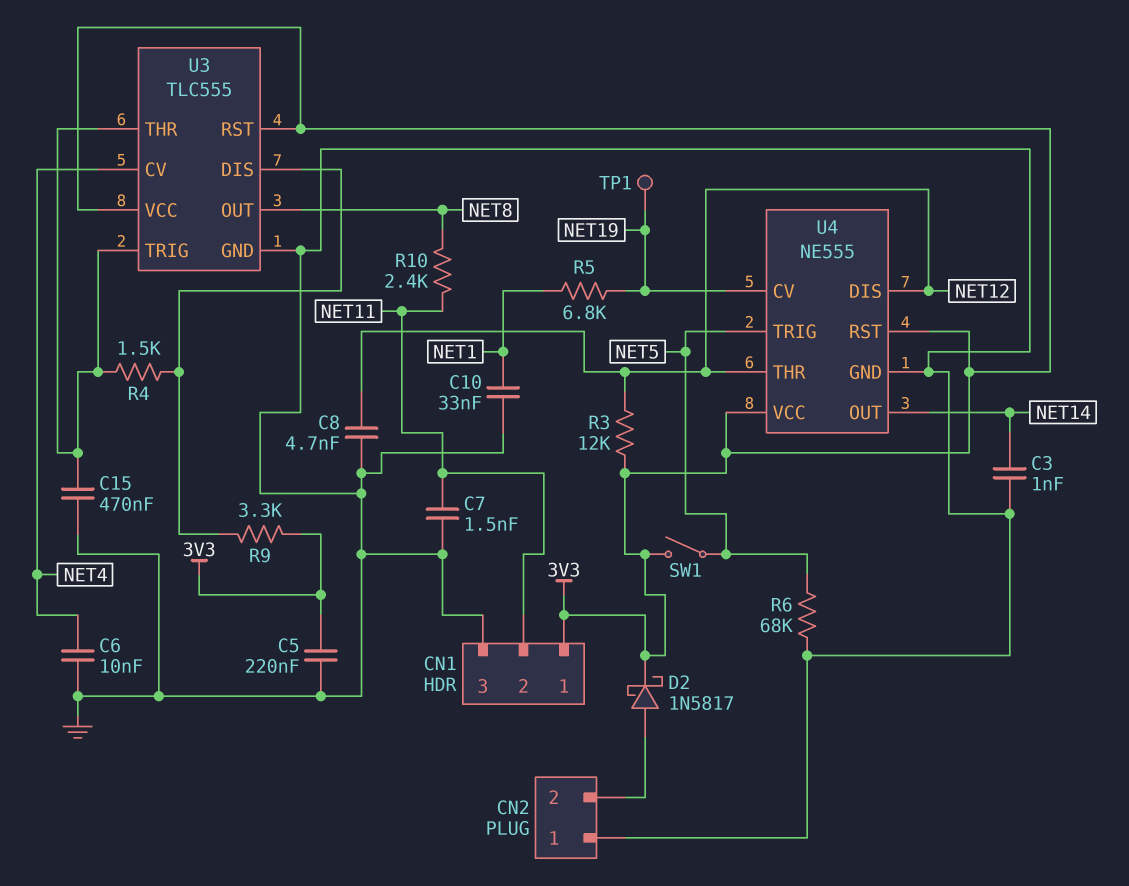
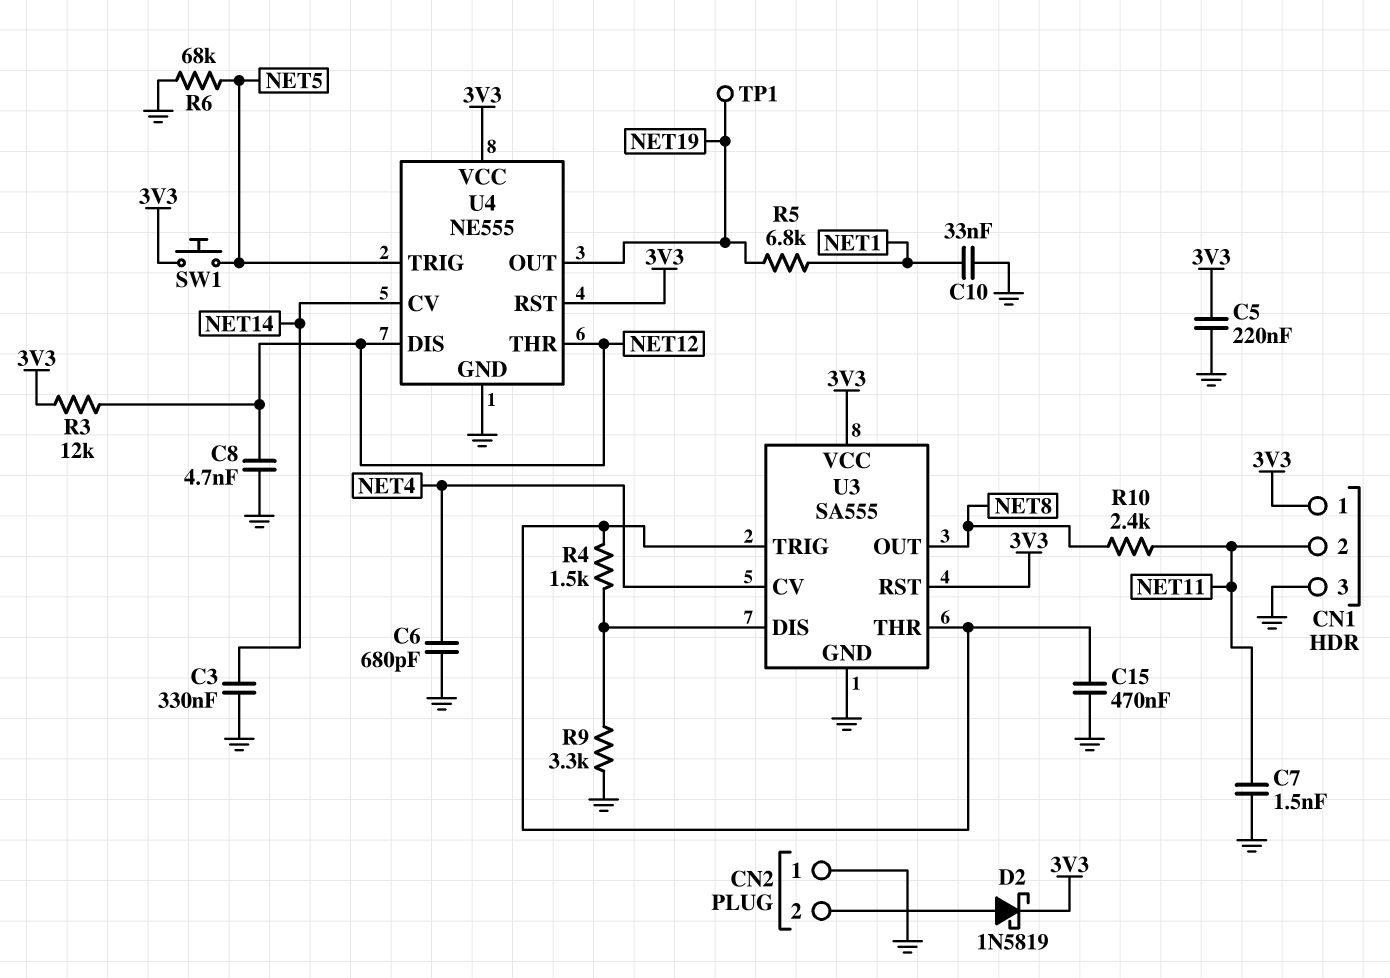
C3: 1nF (GND, NET14) -> 330nF (GND, NET14)
C6: 10nF (GND, NET4) -> 680pF (GND, NET4)
D2: schottky 1N5817 (A CN2/2, K 3V3) -> schottky 1N5819 (A CN2/2, K 3V3)
R9: 3.3k (3V3, U3/DIS) -> 3.3k (GND, U3/DIS)
SW1: switch (3V3, NET5) -> button (3V3, NET5)
U3: TLC555 -> SA555
U4 pin CV: NET19 -> NET14
U4 pin OUT: NET14 -> NET19

